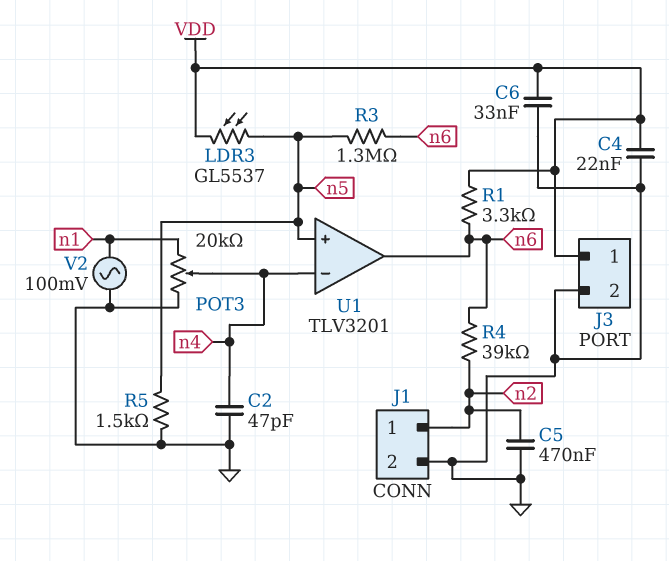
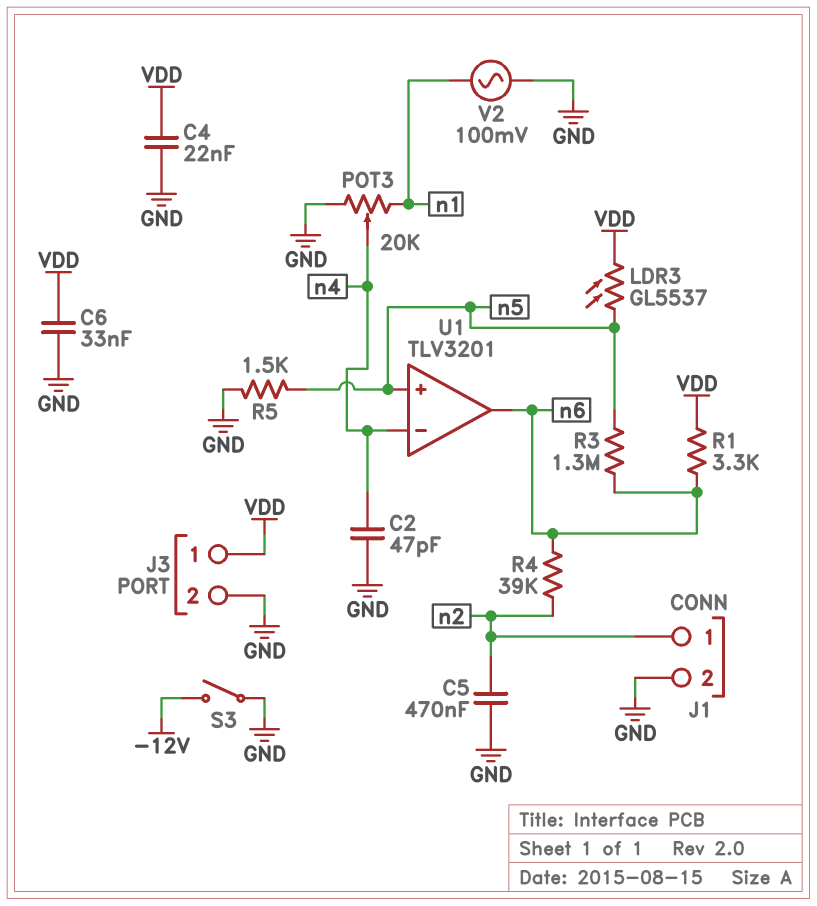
S3: none -> switch (-12V, GND)

